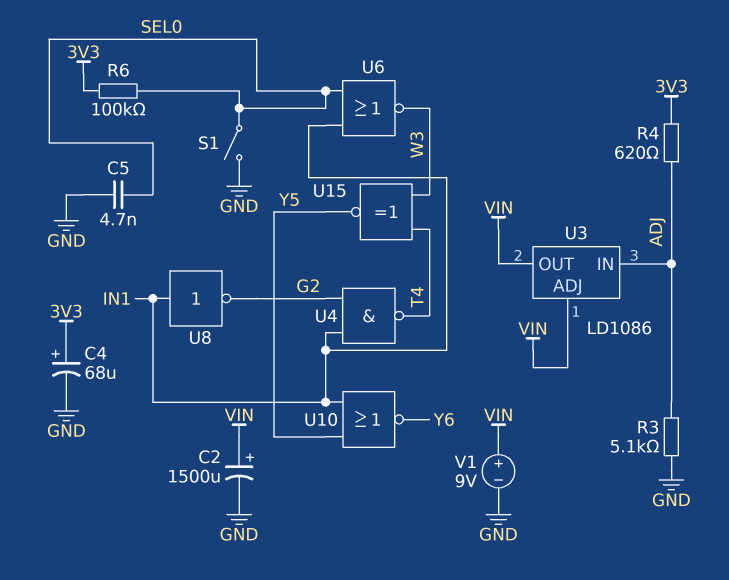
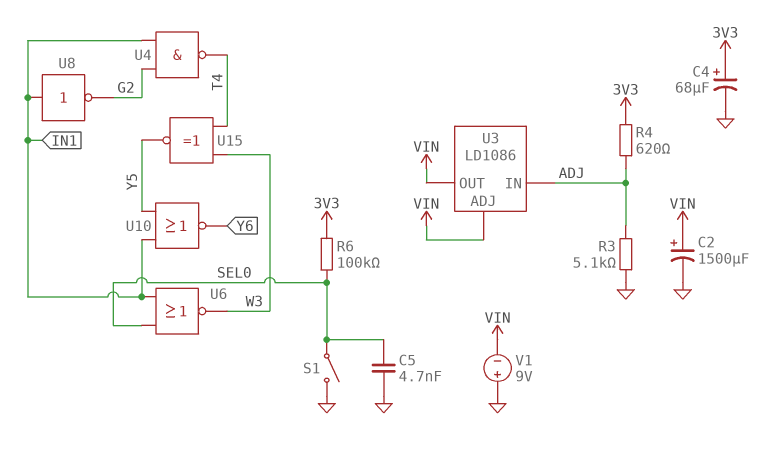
V1: 9V (plus VIN, minus GND) -> 9V (plus GND, minus VIN)

